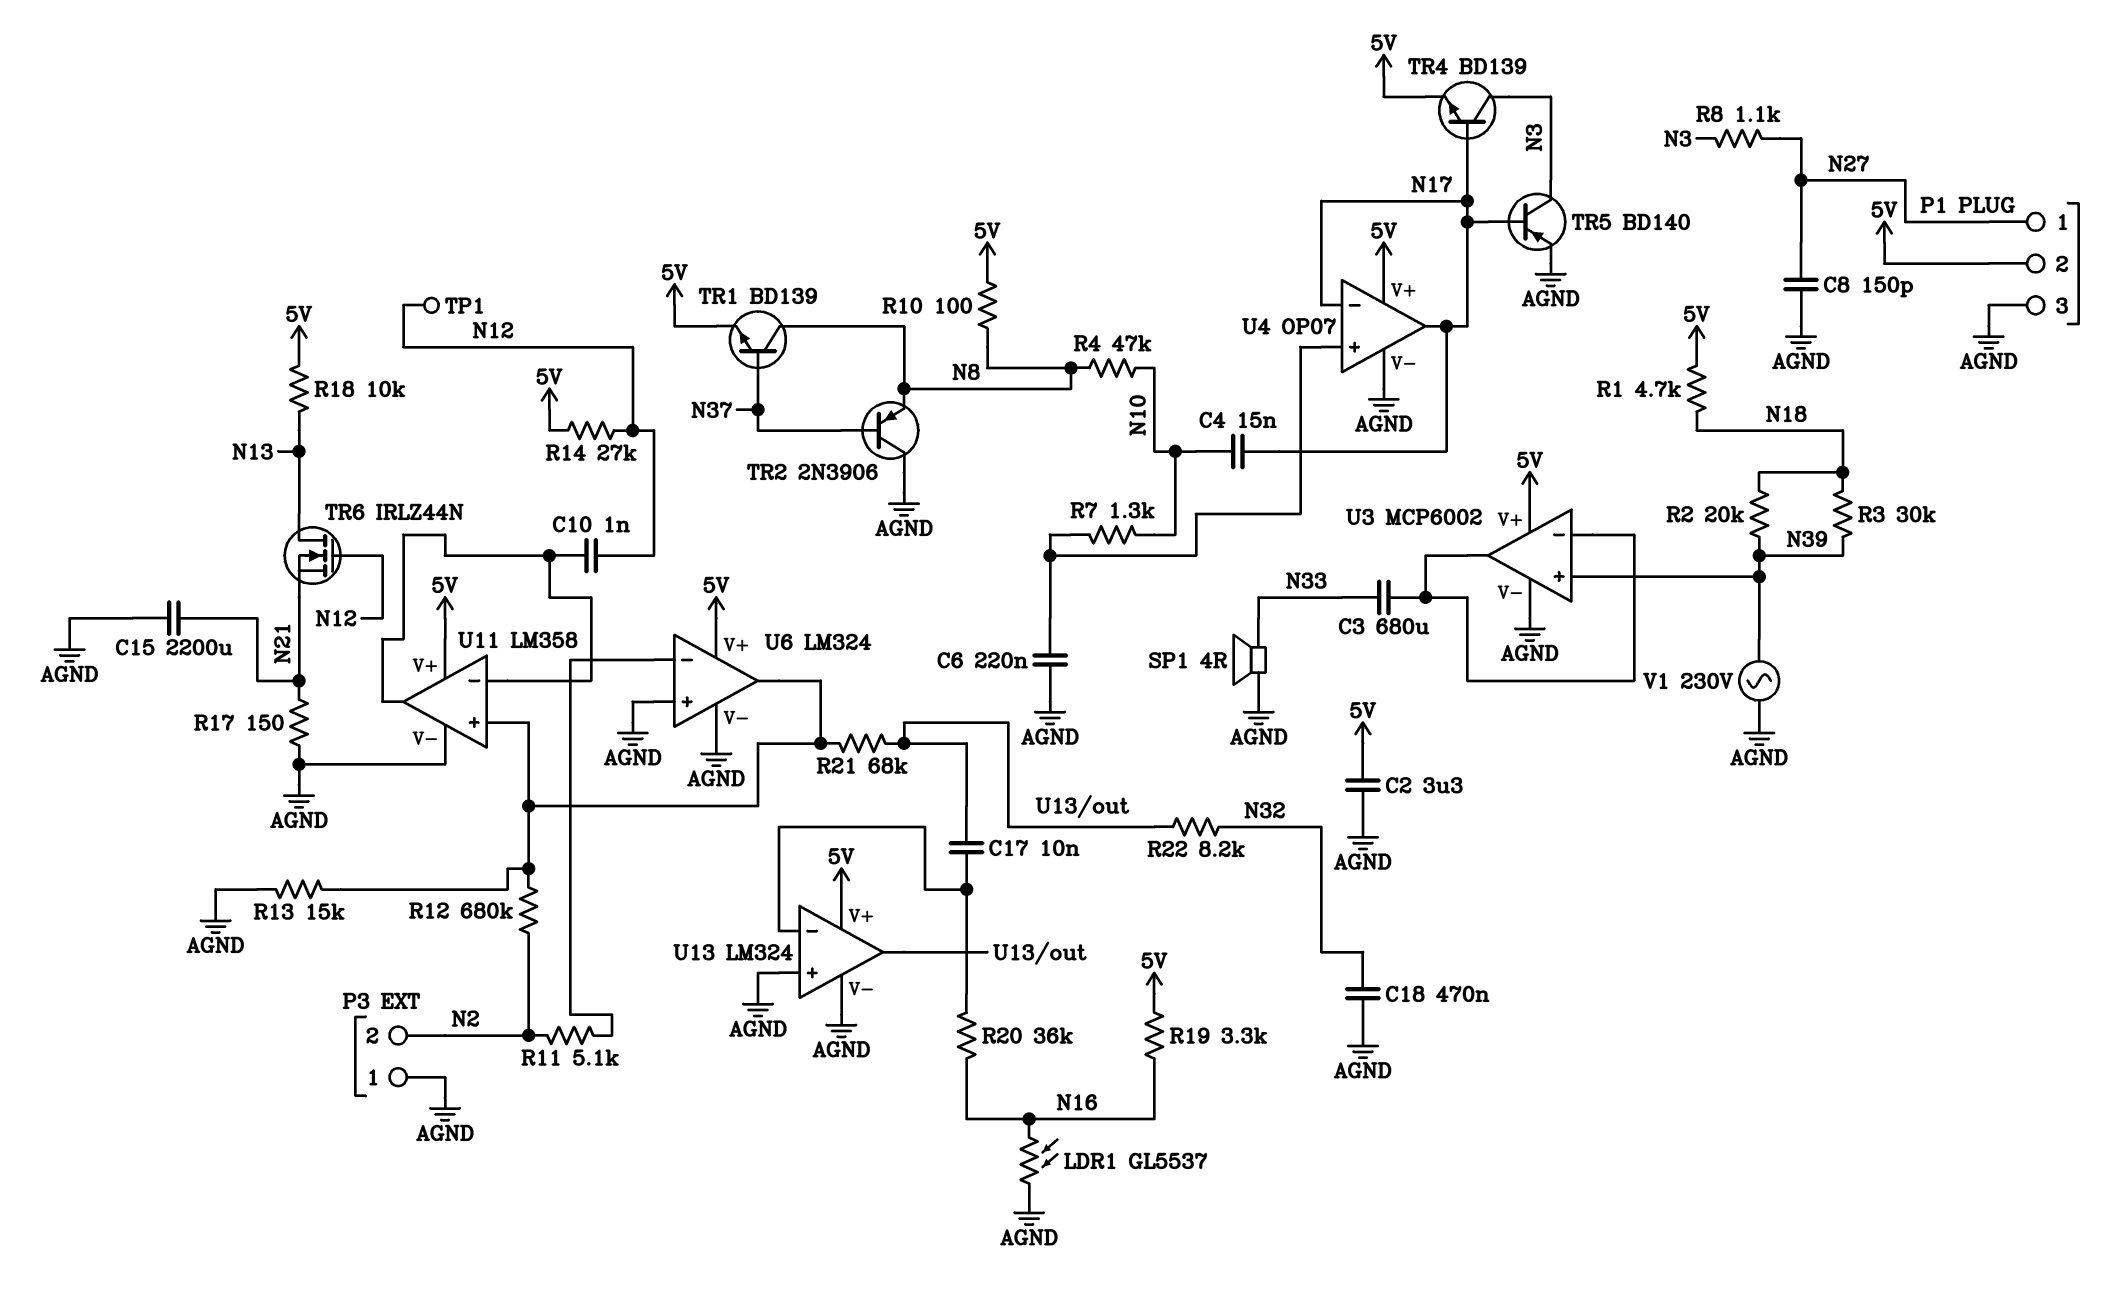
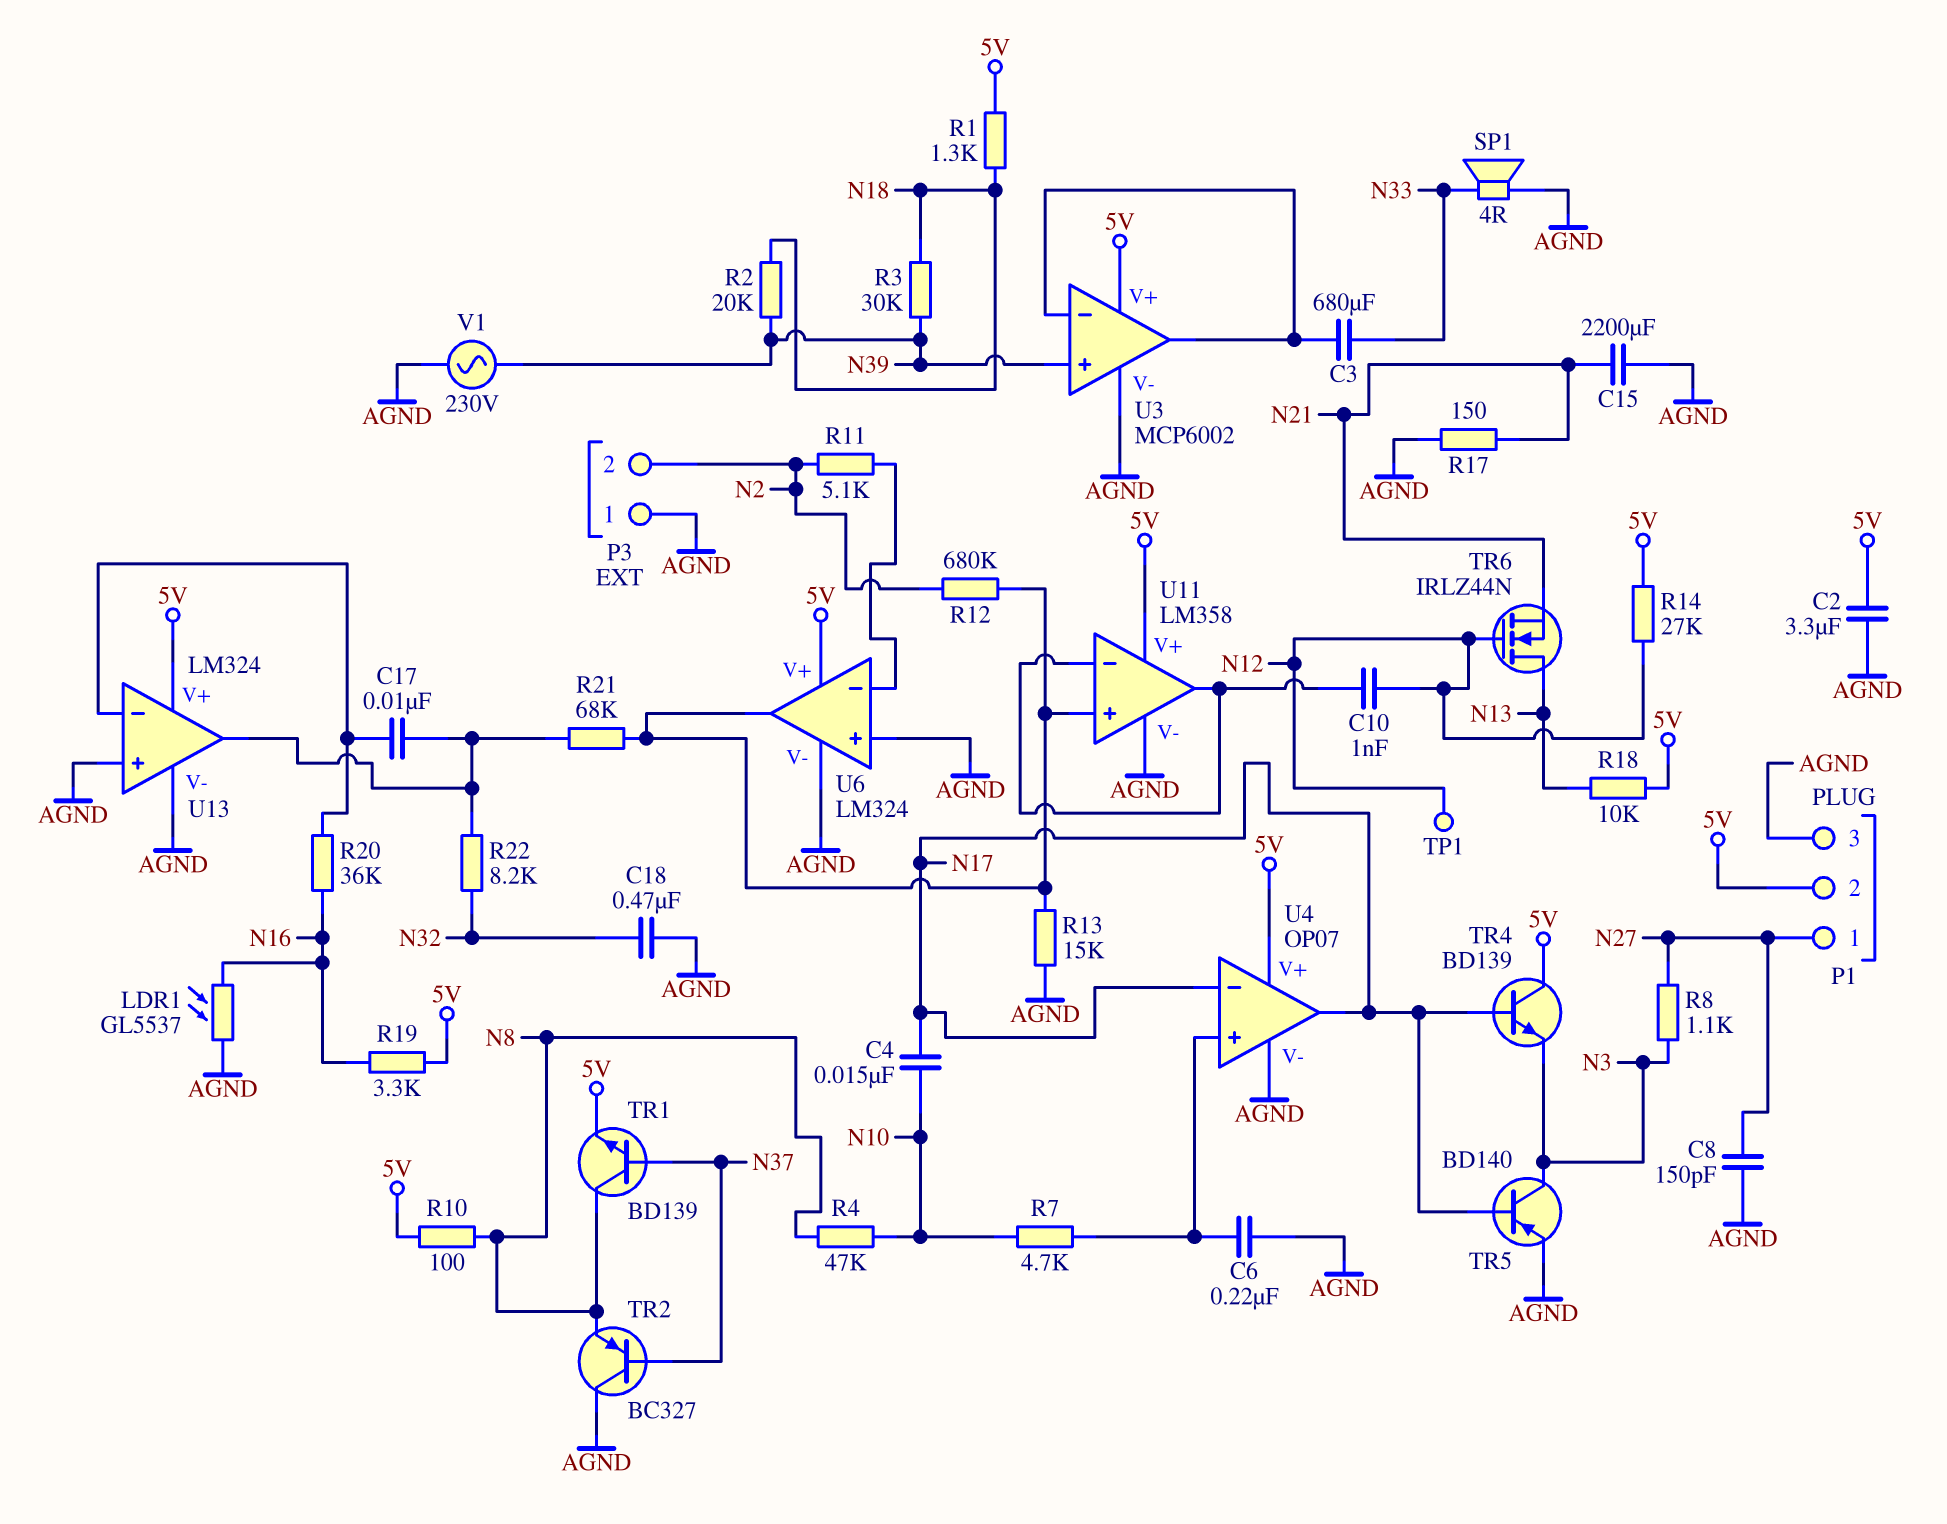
R1: 4.7k (5V, N18) -> 1.3k (5V, N18)
R7: 1.3k (N10, U4/in+) -> 4.7k (N10, U4/in+)
TR2: PNP 2N3906 (B N37, C AGND, E N8) -> PNP BC327 (B N37, C AGND, E N8)
TR4: NPN BD139 (B N17, C N3, E 5V) -> NPN BD139 (B N17, C 5V, E N3)

